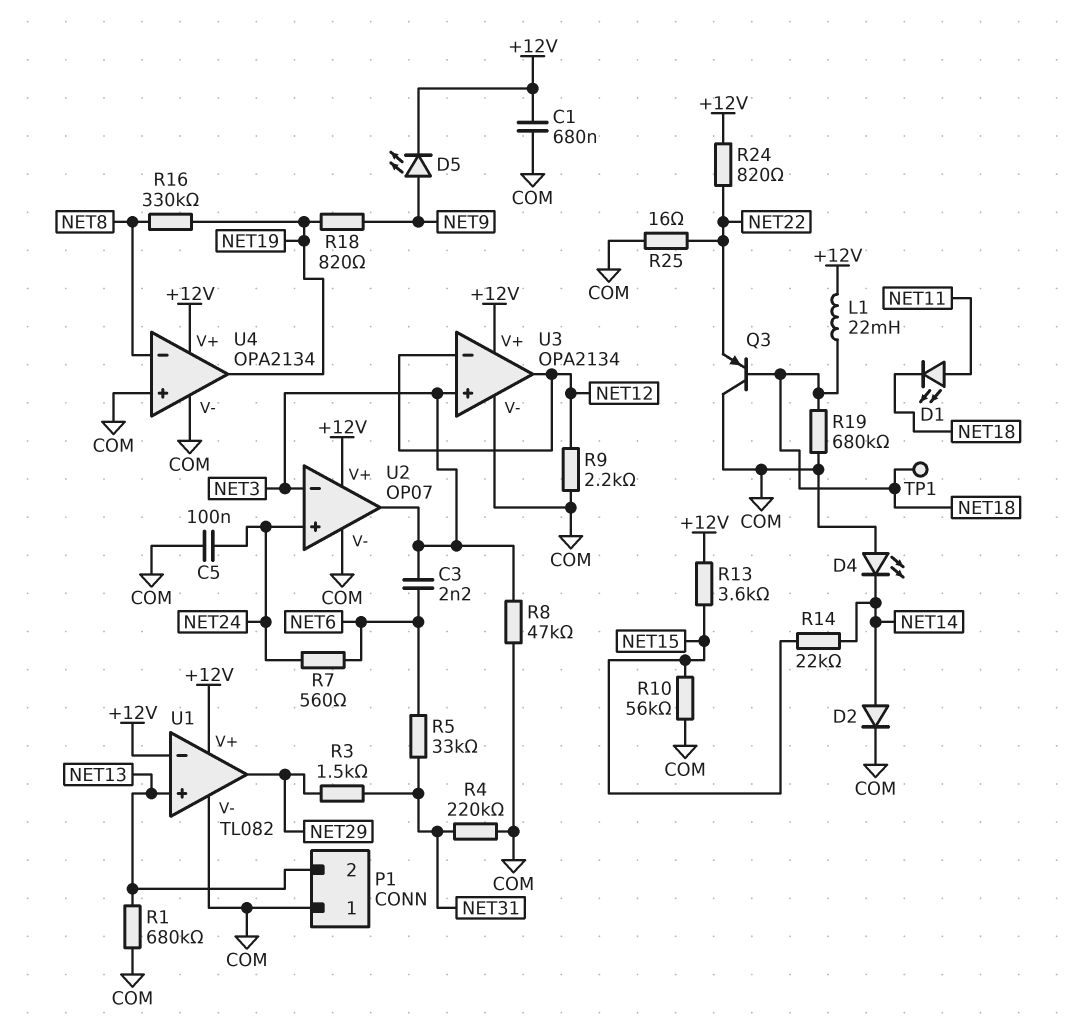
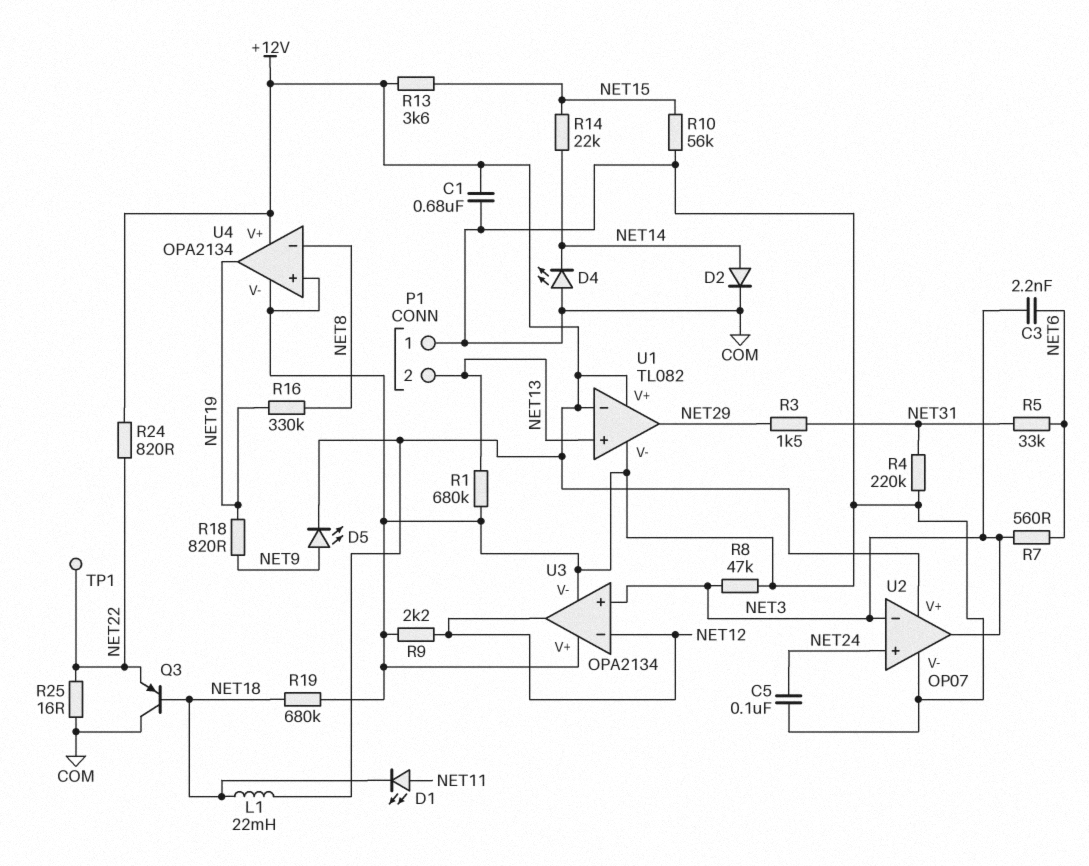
R7: 560 (NET6, NET24) -> 560 (NET3, NET6)
TP1: test point (NET18) -> test point (NET22)
U3 pin V+: +12V -> COM

